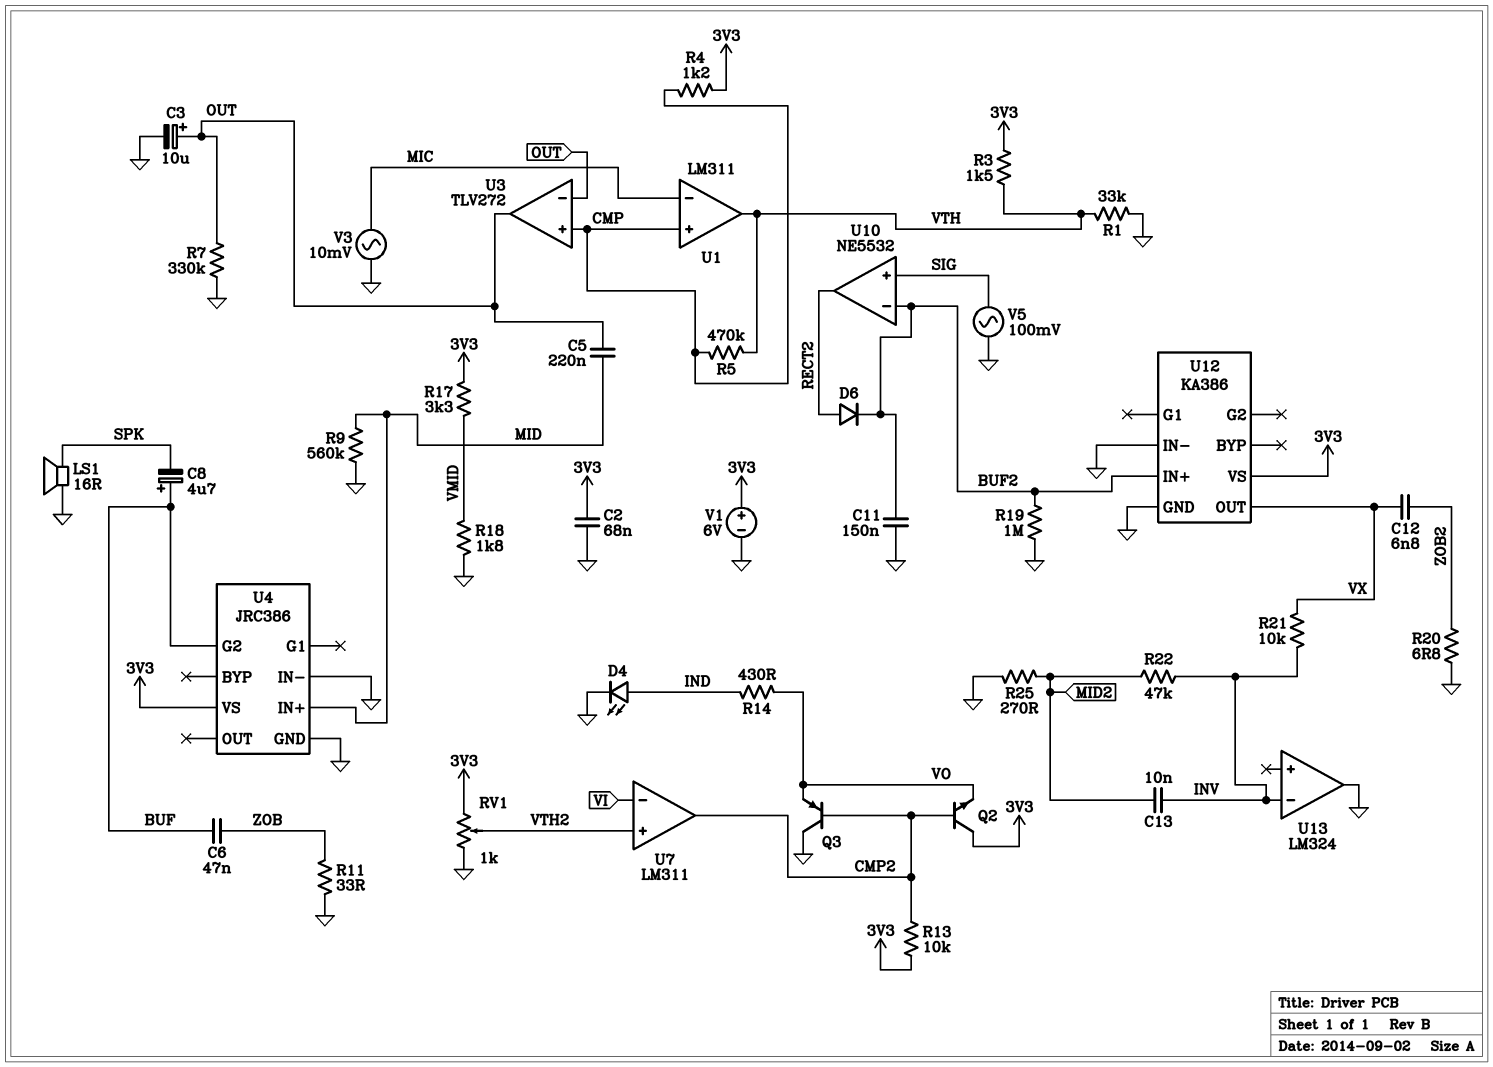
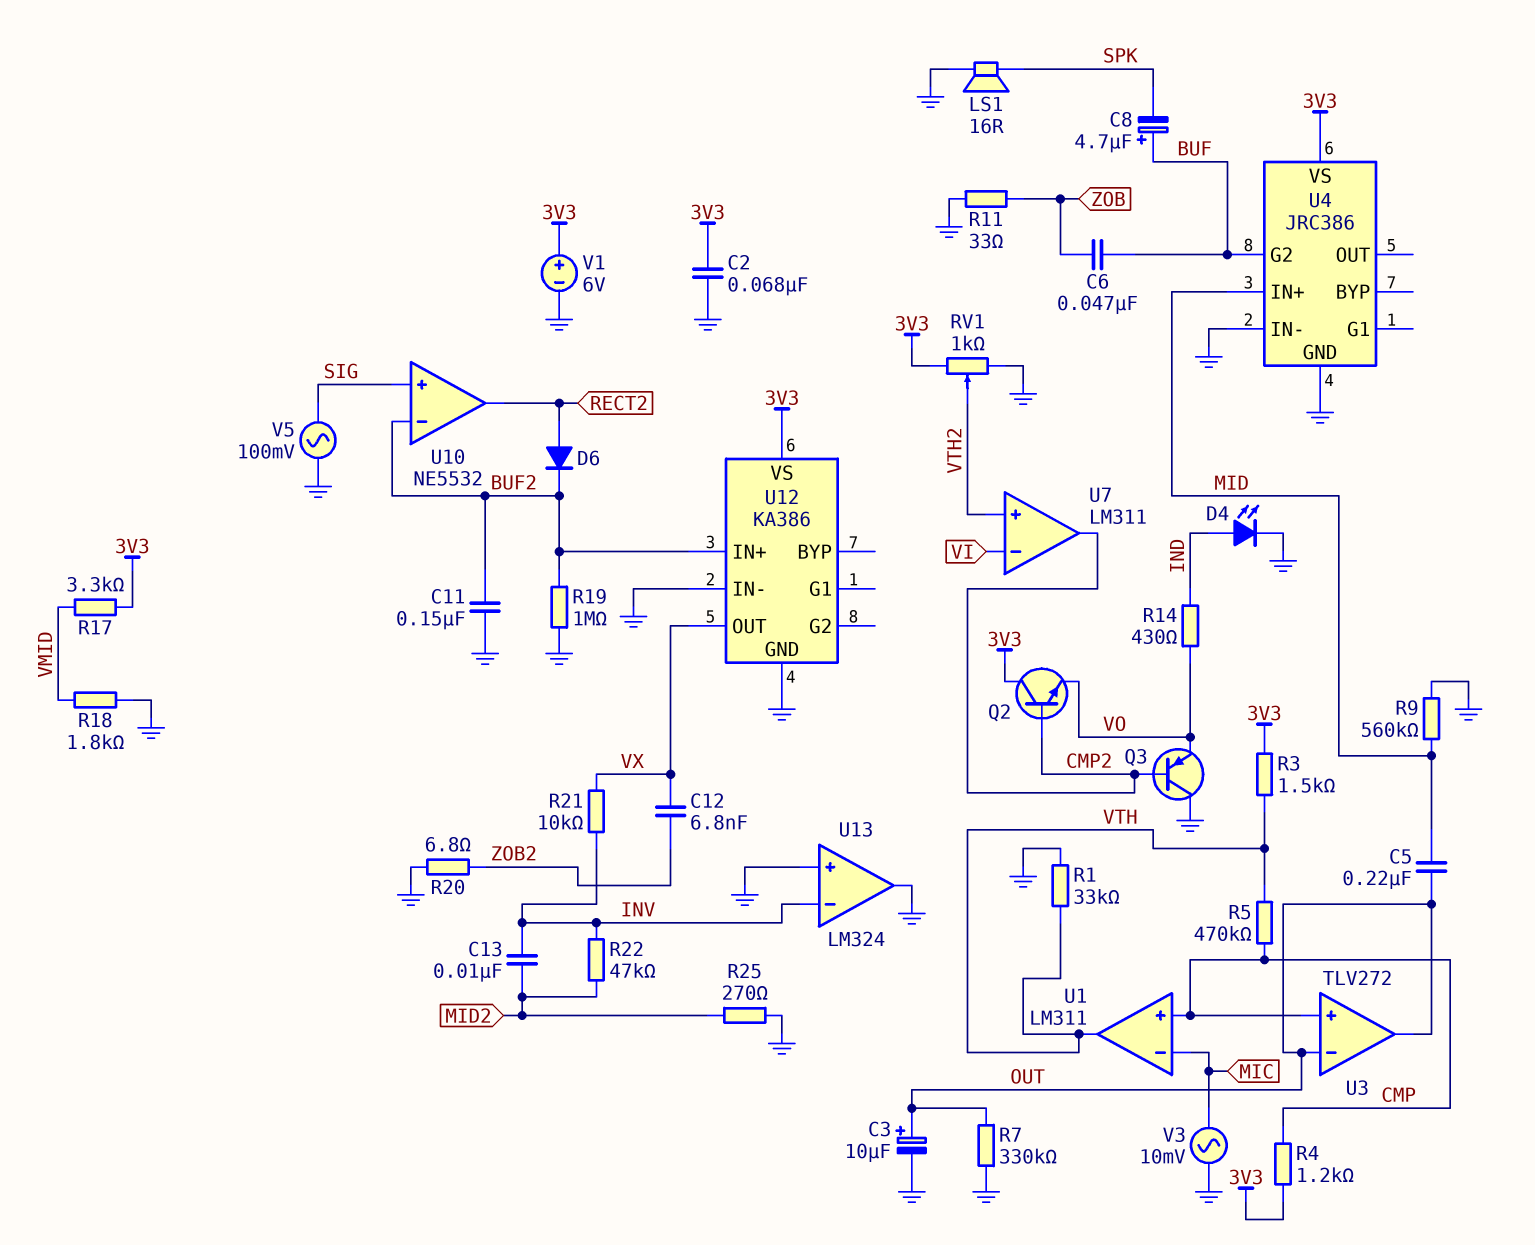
R13: 10k (3V3, CMP2) -> none
U13 pin in+: none -> GND

